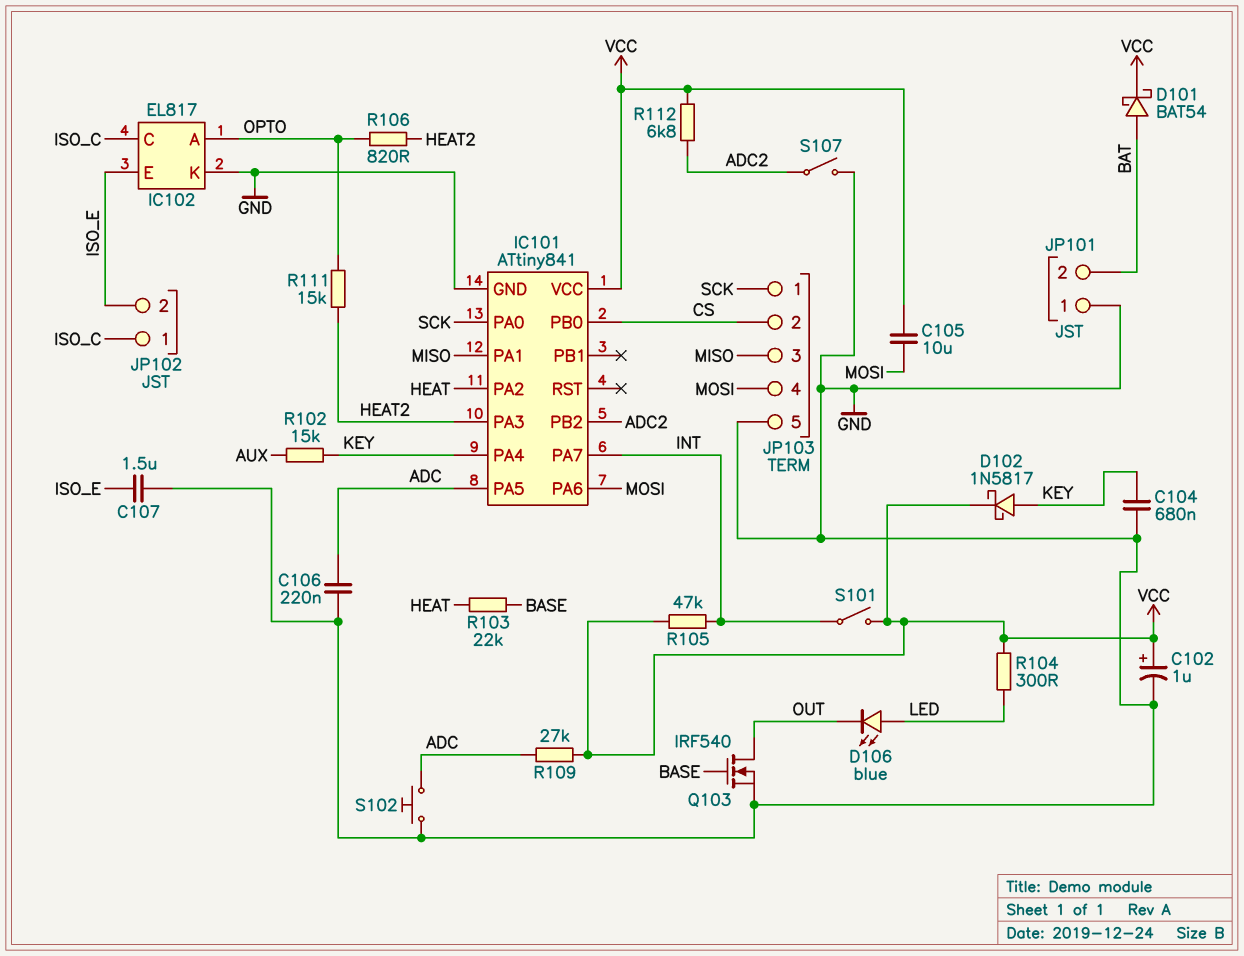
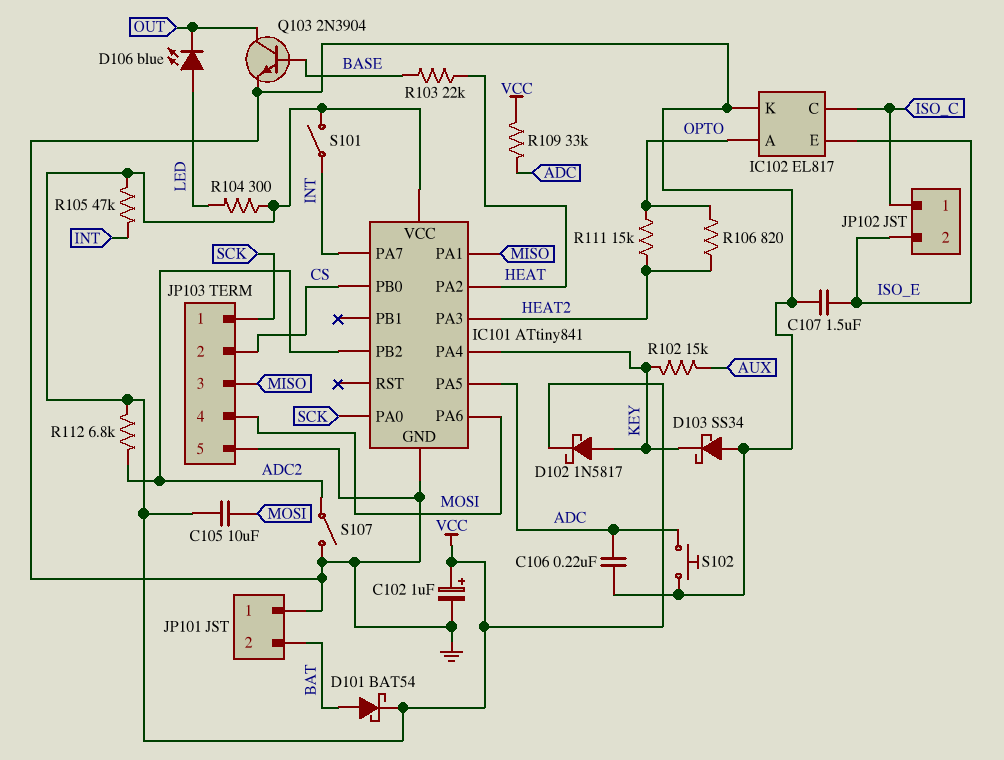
C104: 680nF (GND, KEY) -> none
D103: none -> schottky SS34 (A GND, K KEY)
Q103: NMOS IRF540 (G BASE, D OUT, S GND) -> NPN 2N3904 (B BASE, C OUT, E GND)
R109: 27k (ADC, VCC) -> 33k (ADC, VCC)

